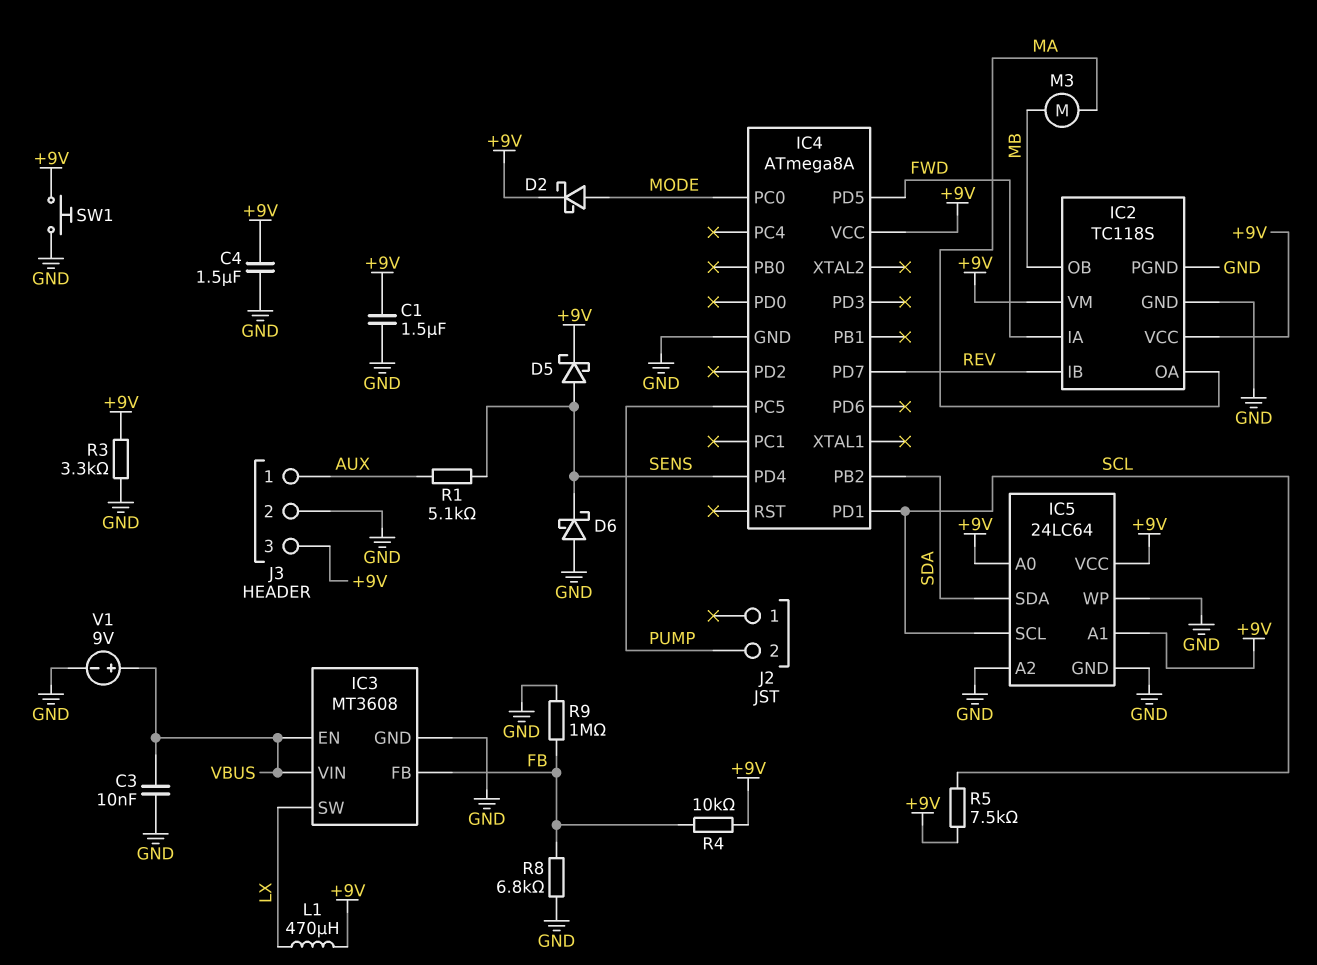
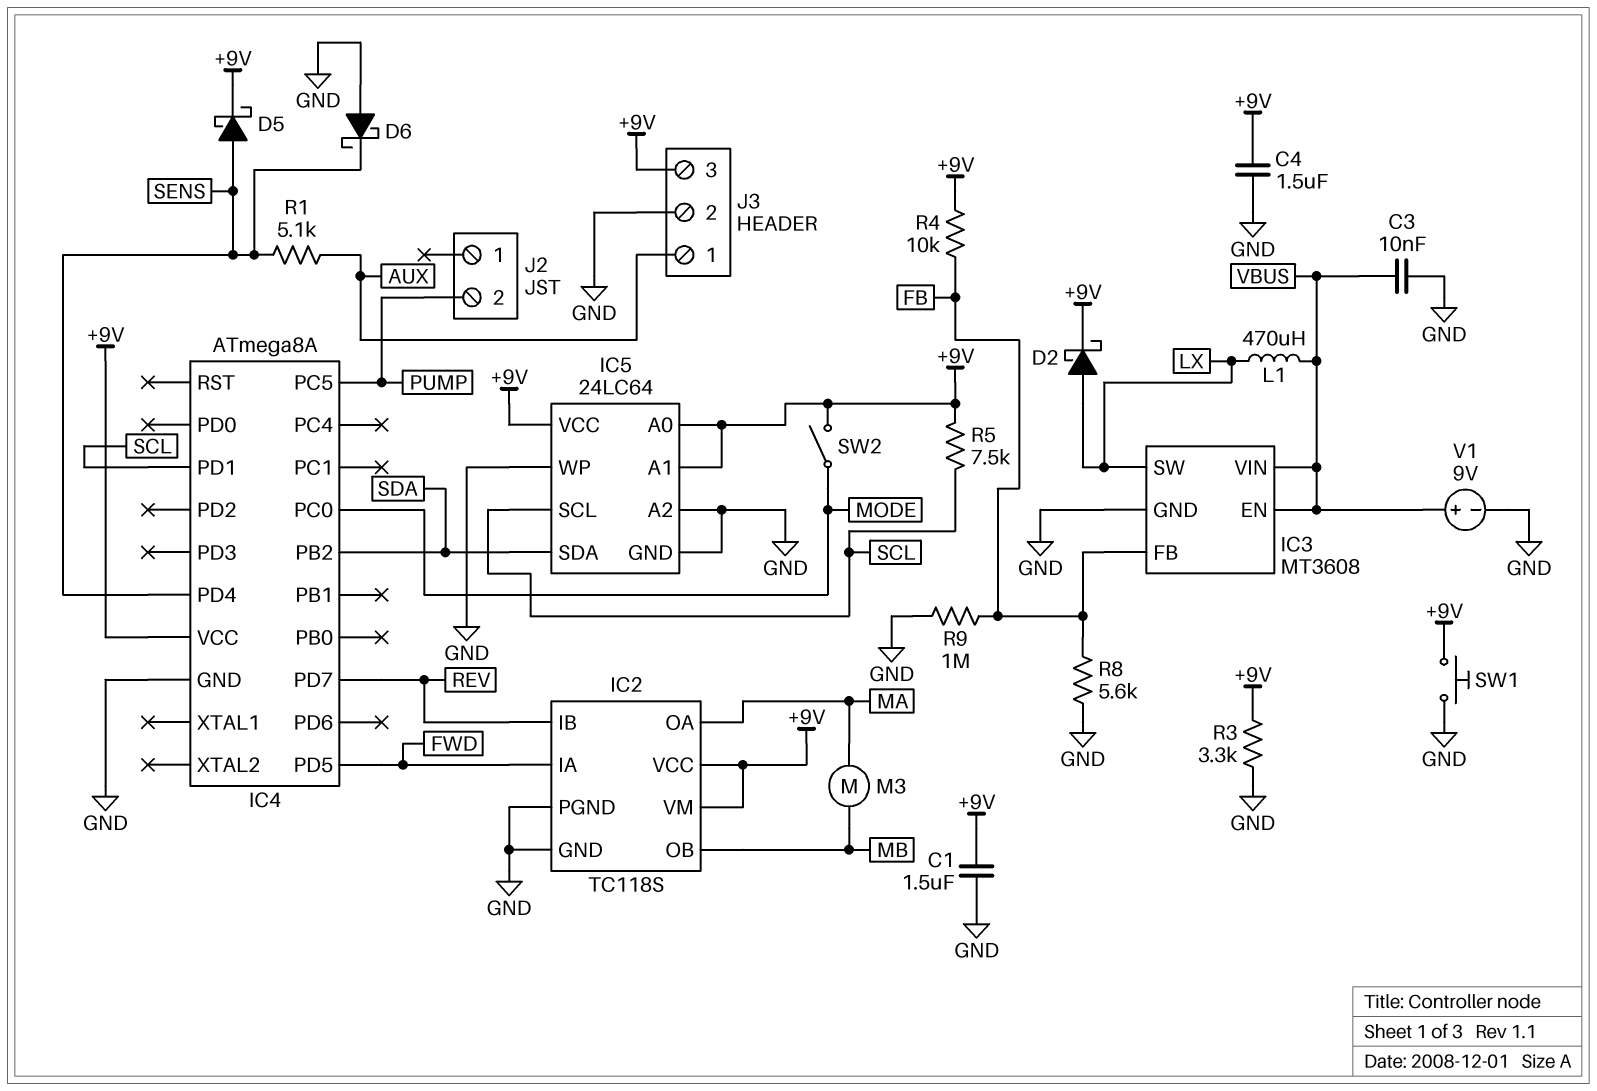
D2: schottky (A MODE, K +9V) -> schottky (A LX, K +9V)
L1: 470uH (+9V, LX) -> 470uH (LX, VBUS)
R8: 6.8k (FB, GND) -> 5.6k (FB, GND)
SW2: none -> switch (+9V, MODE)

